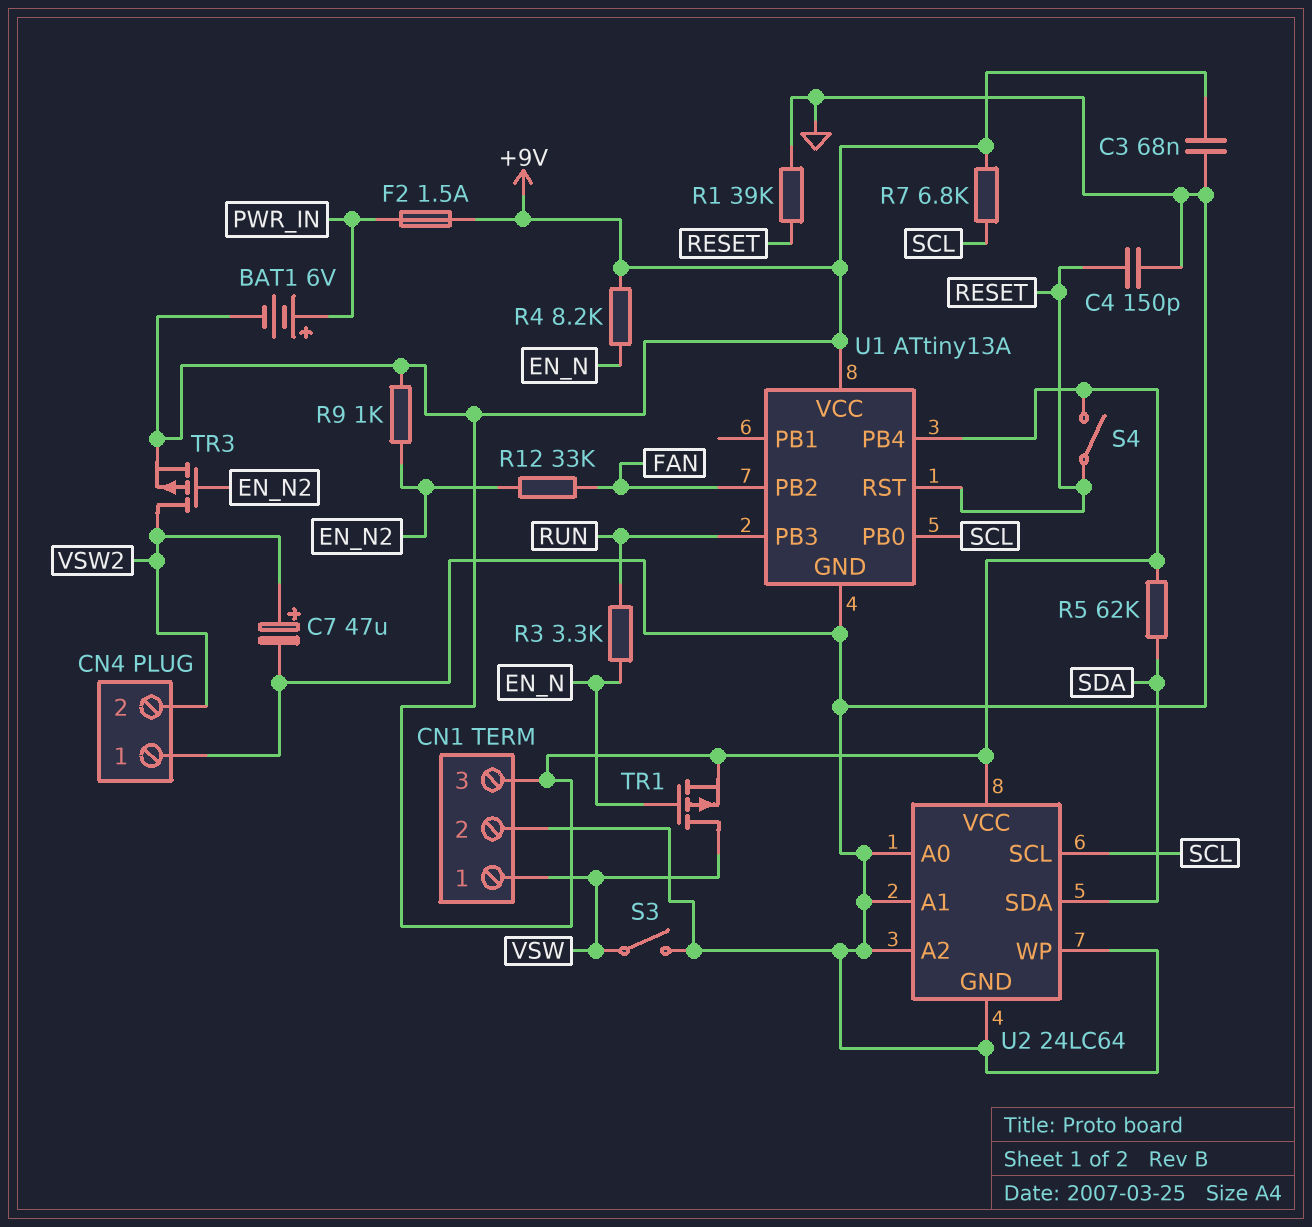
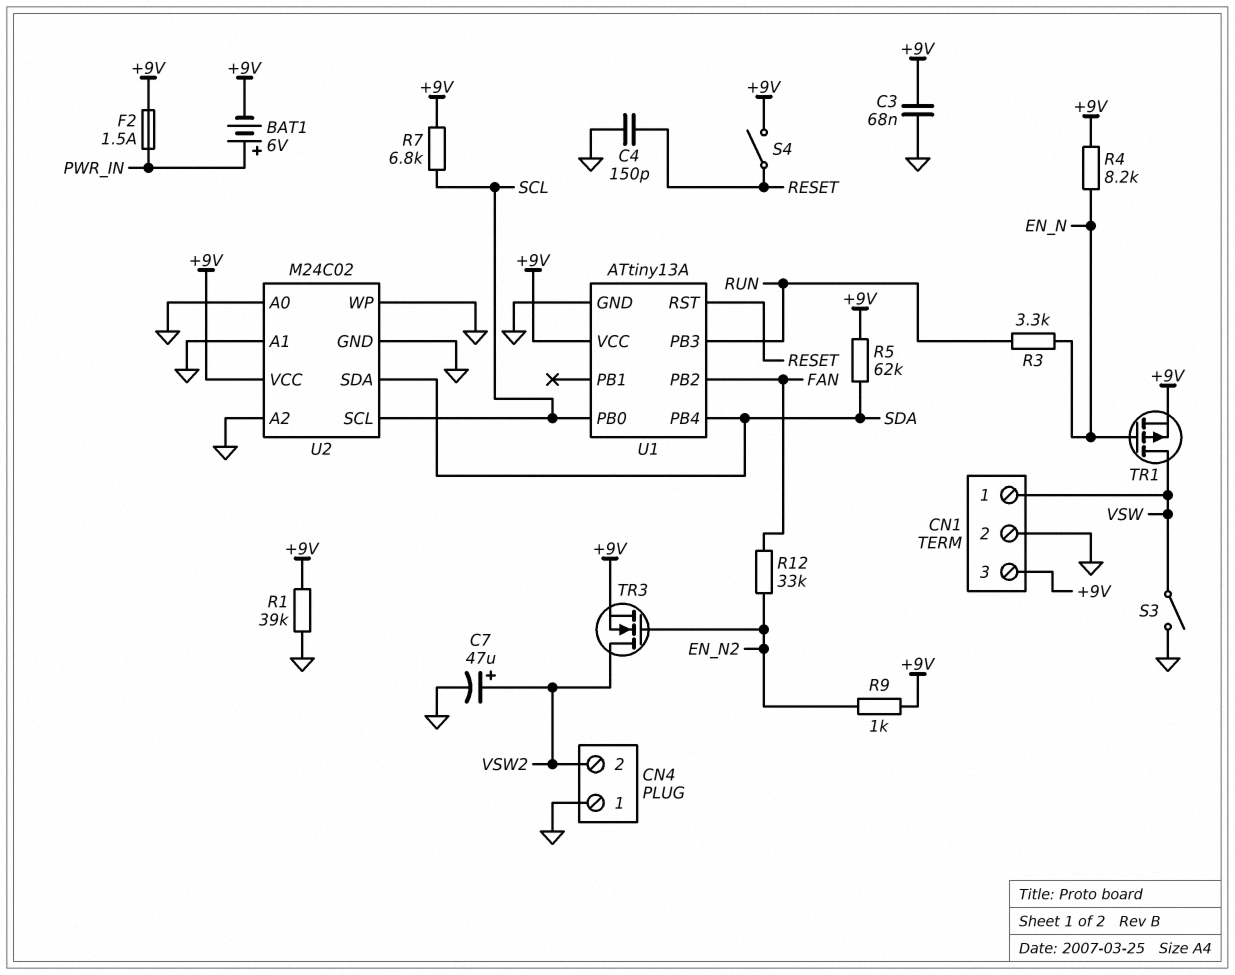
R1: 39k (GND, RESET) -> 39k (+9V, GND)
TR3: PMOS (G EN_N2, D VSW2, S +9V) -> NMOS (G EN_N2, D VSW2, S +9V)
U1 pin PB4: +9V -> SDA
U2: 24LC64 -> M24C02

